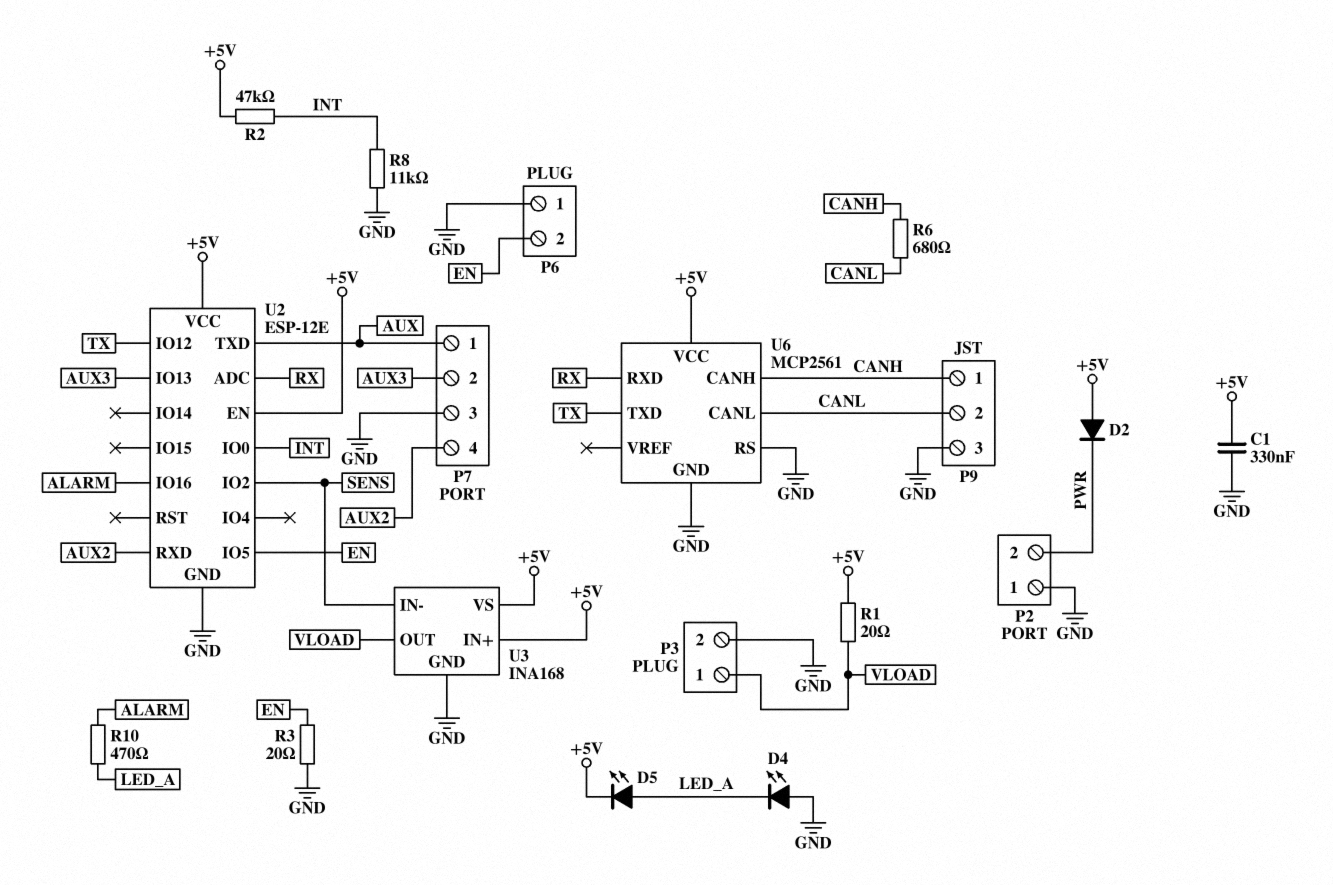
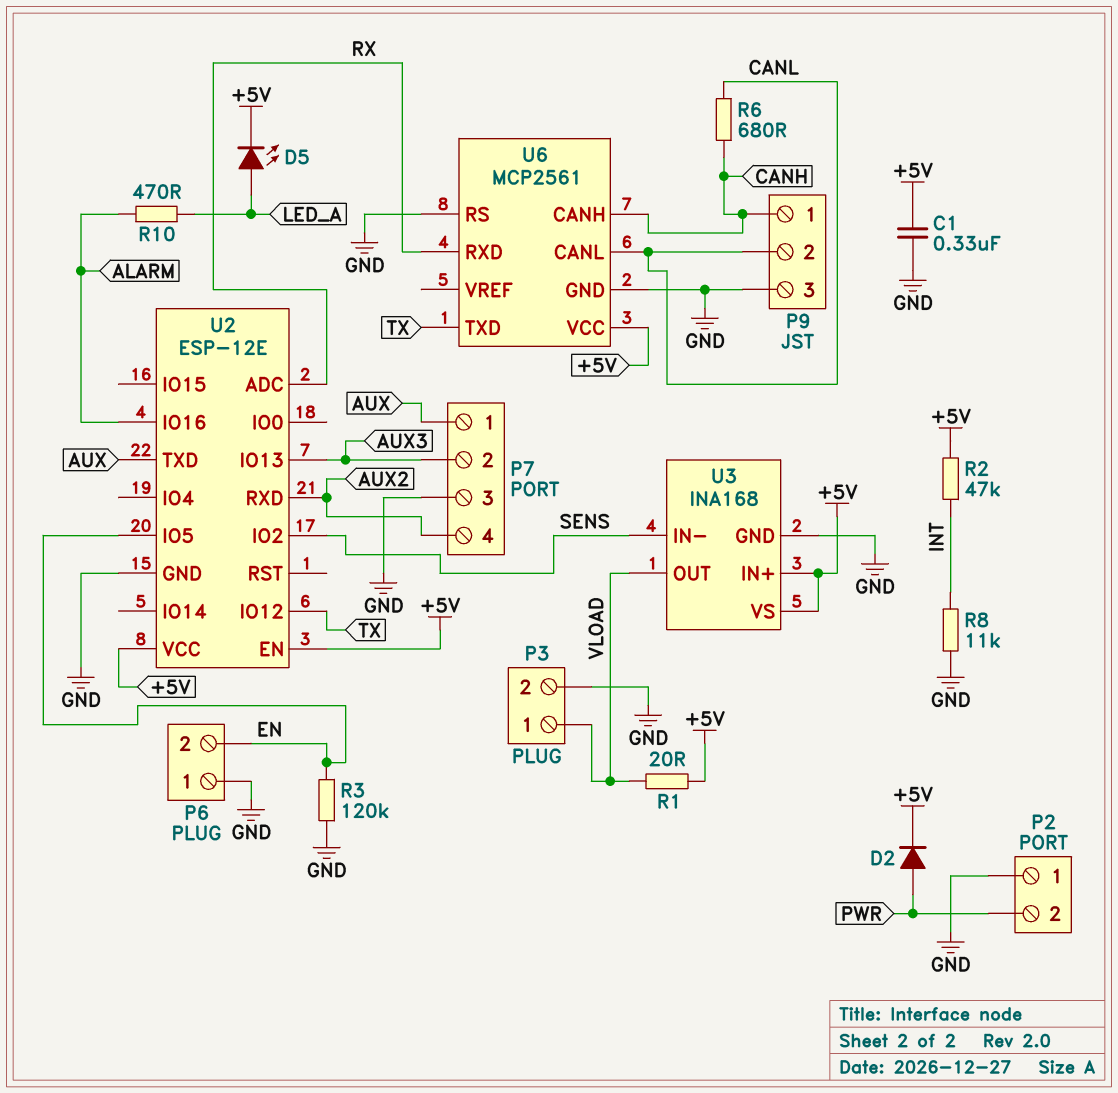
D2: diode (A +5V, K PWR) -> diode (A PWR, K +5V)
D4: LED (A GND, K LED_A) -> none
R3: 20 (EN, GND) -> 120k (EN, GND)
U2 pin IO0: INT -> none

